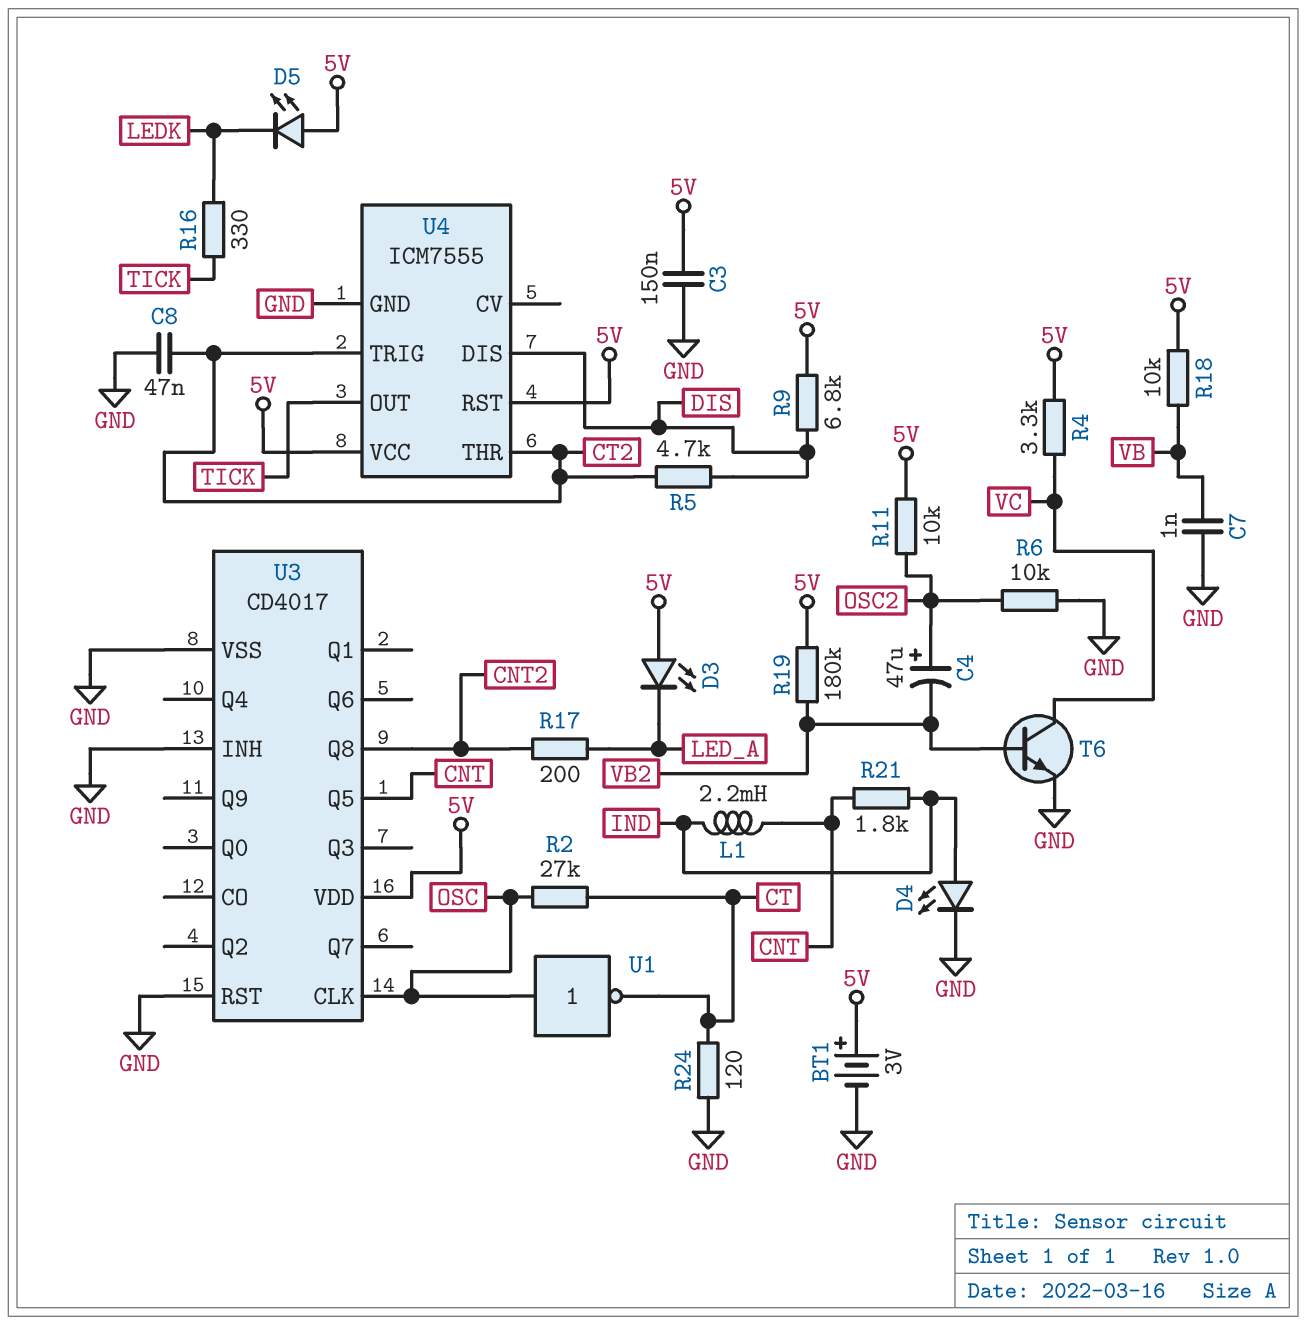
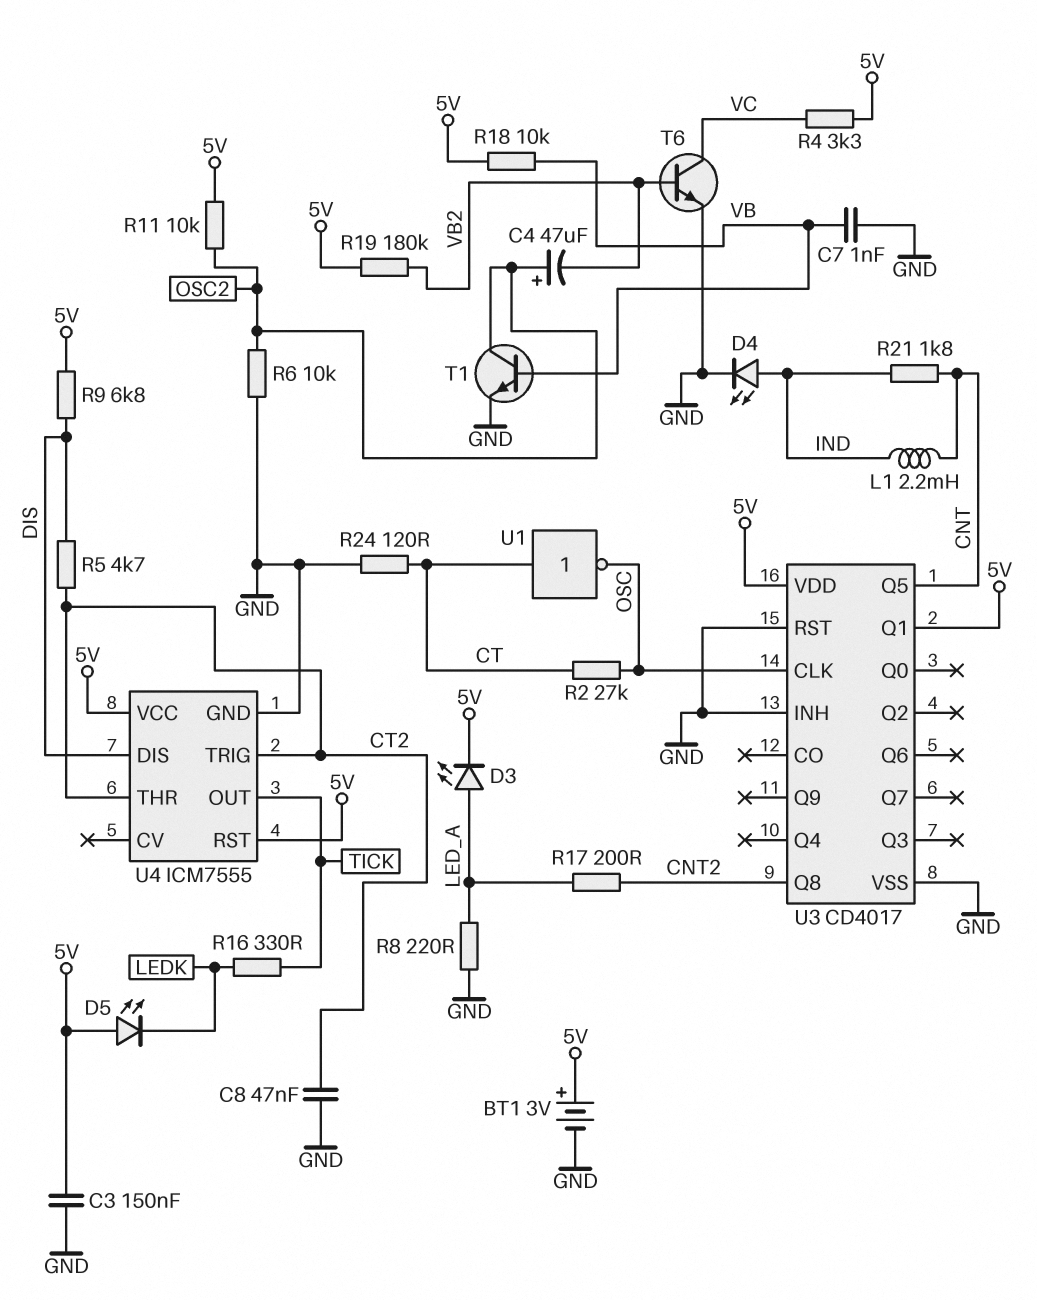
D3: LED (A 5V, K LED_A) -> LED (A LED_A, K 5V)
R8: none -> 220 (GND, LED_A)
T1: none -> NPN (B VB, C OSC2, E GND)
U1: NOT (in OSC, out CT) -> NOT (in CT, out OSC)
U3 pin Q1: none -> 5V

